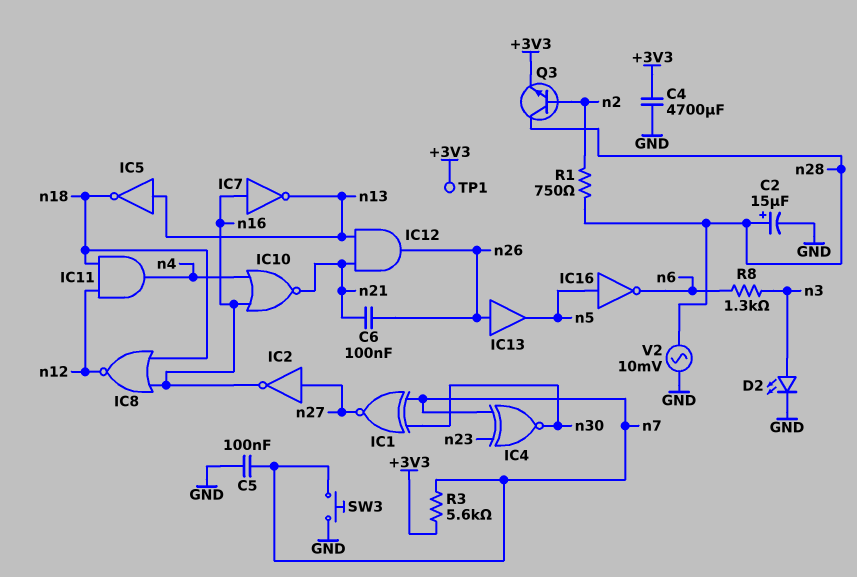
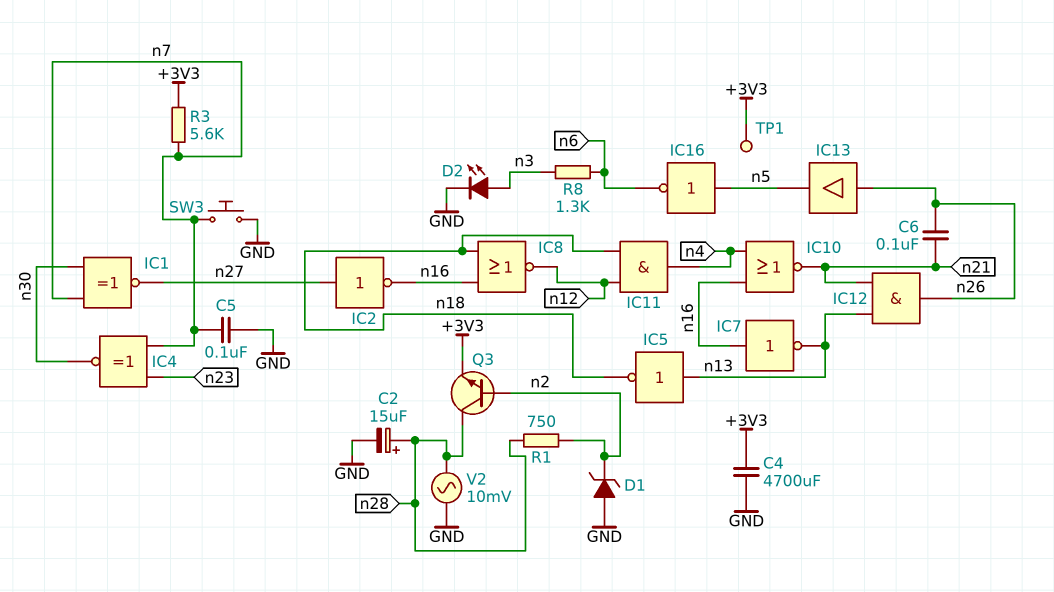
D1: none -> zener (A GND, K n2)

